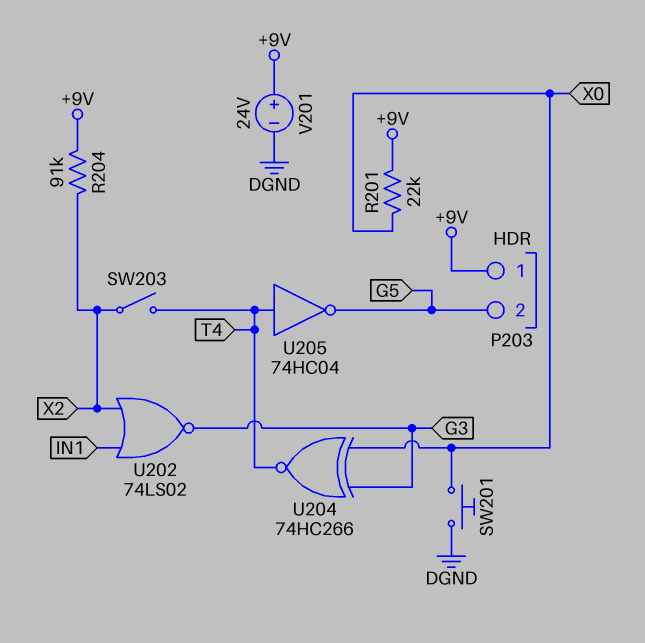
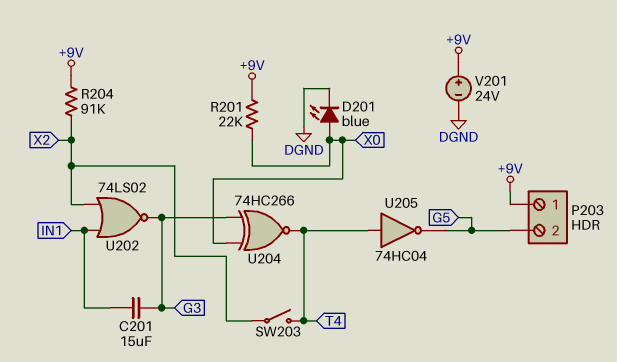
C201: none -> 15uF (G3, IN1)
D201: none -> LED blue (A X0, K DGND)
SW201: button (DGND, X0) -> none

